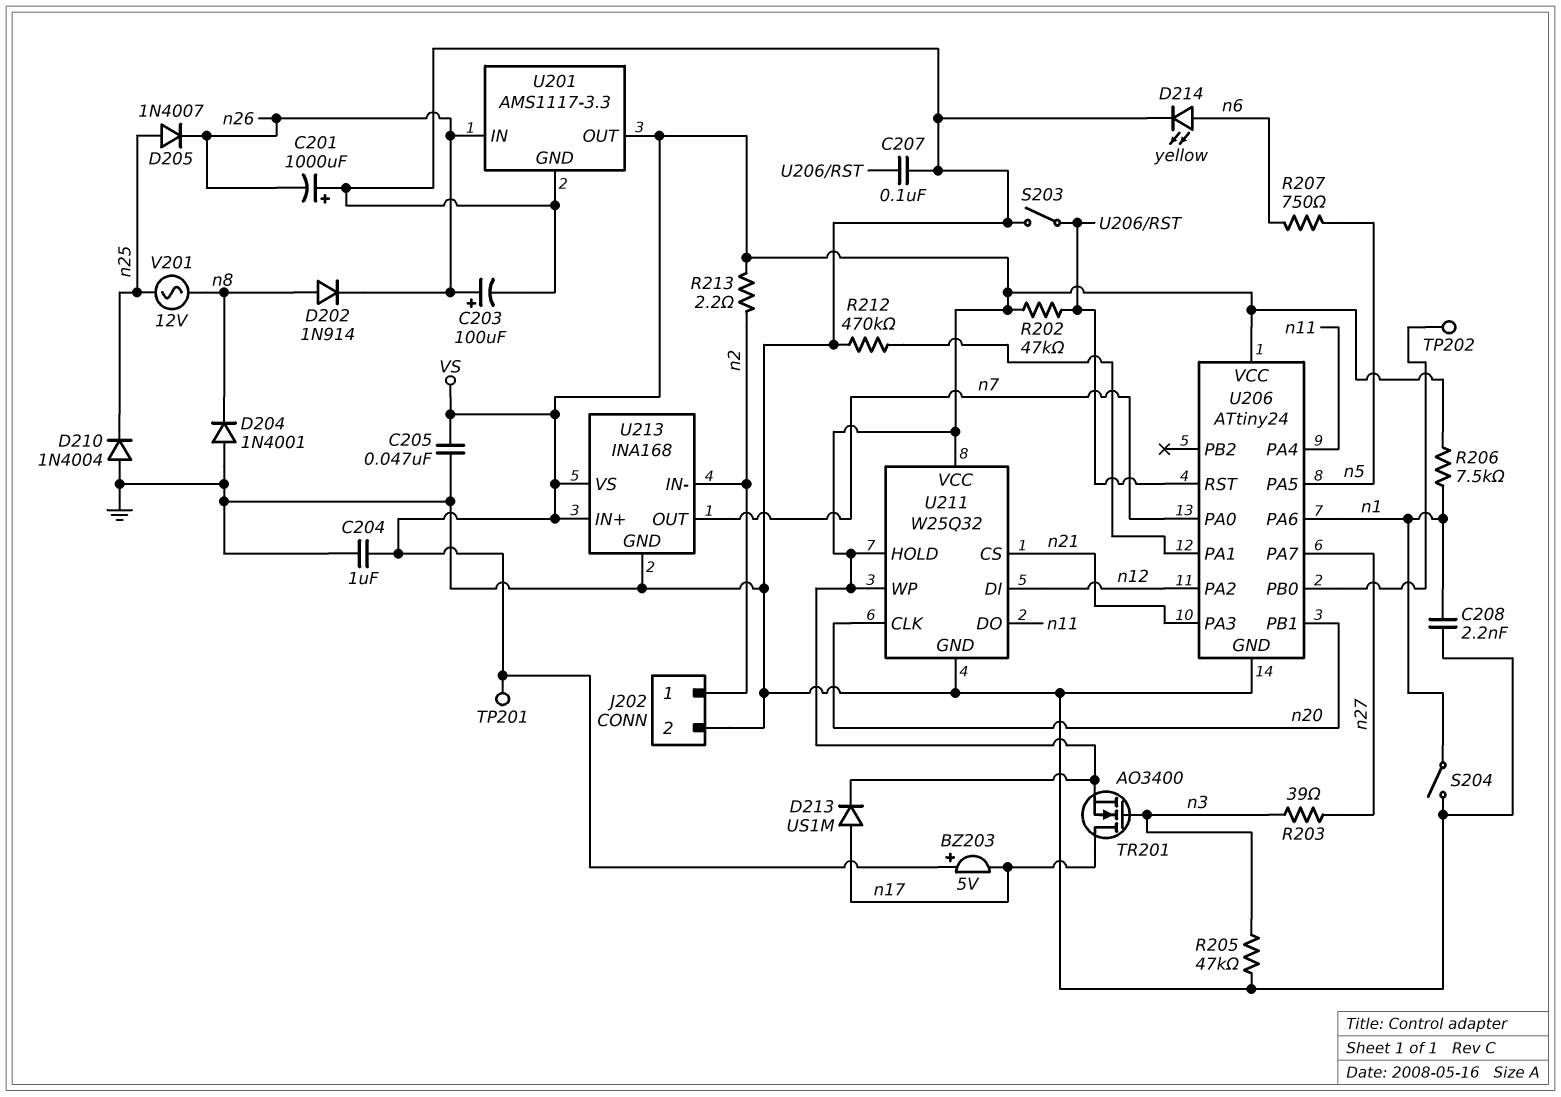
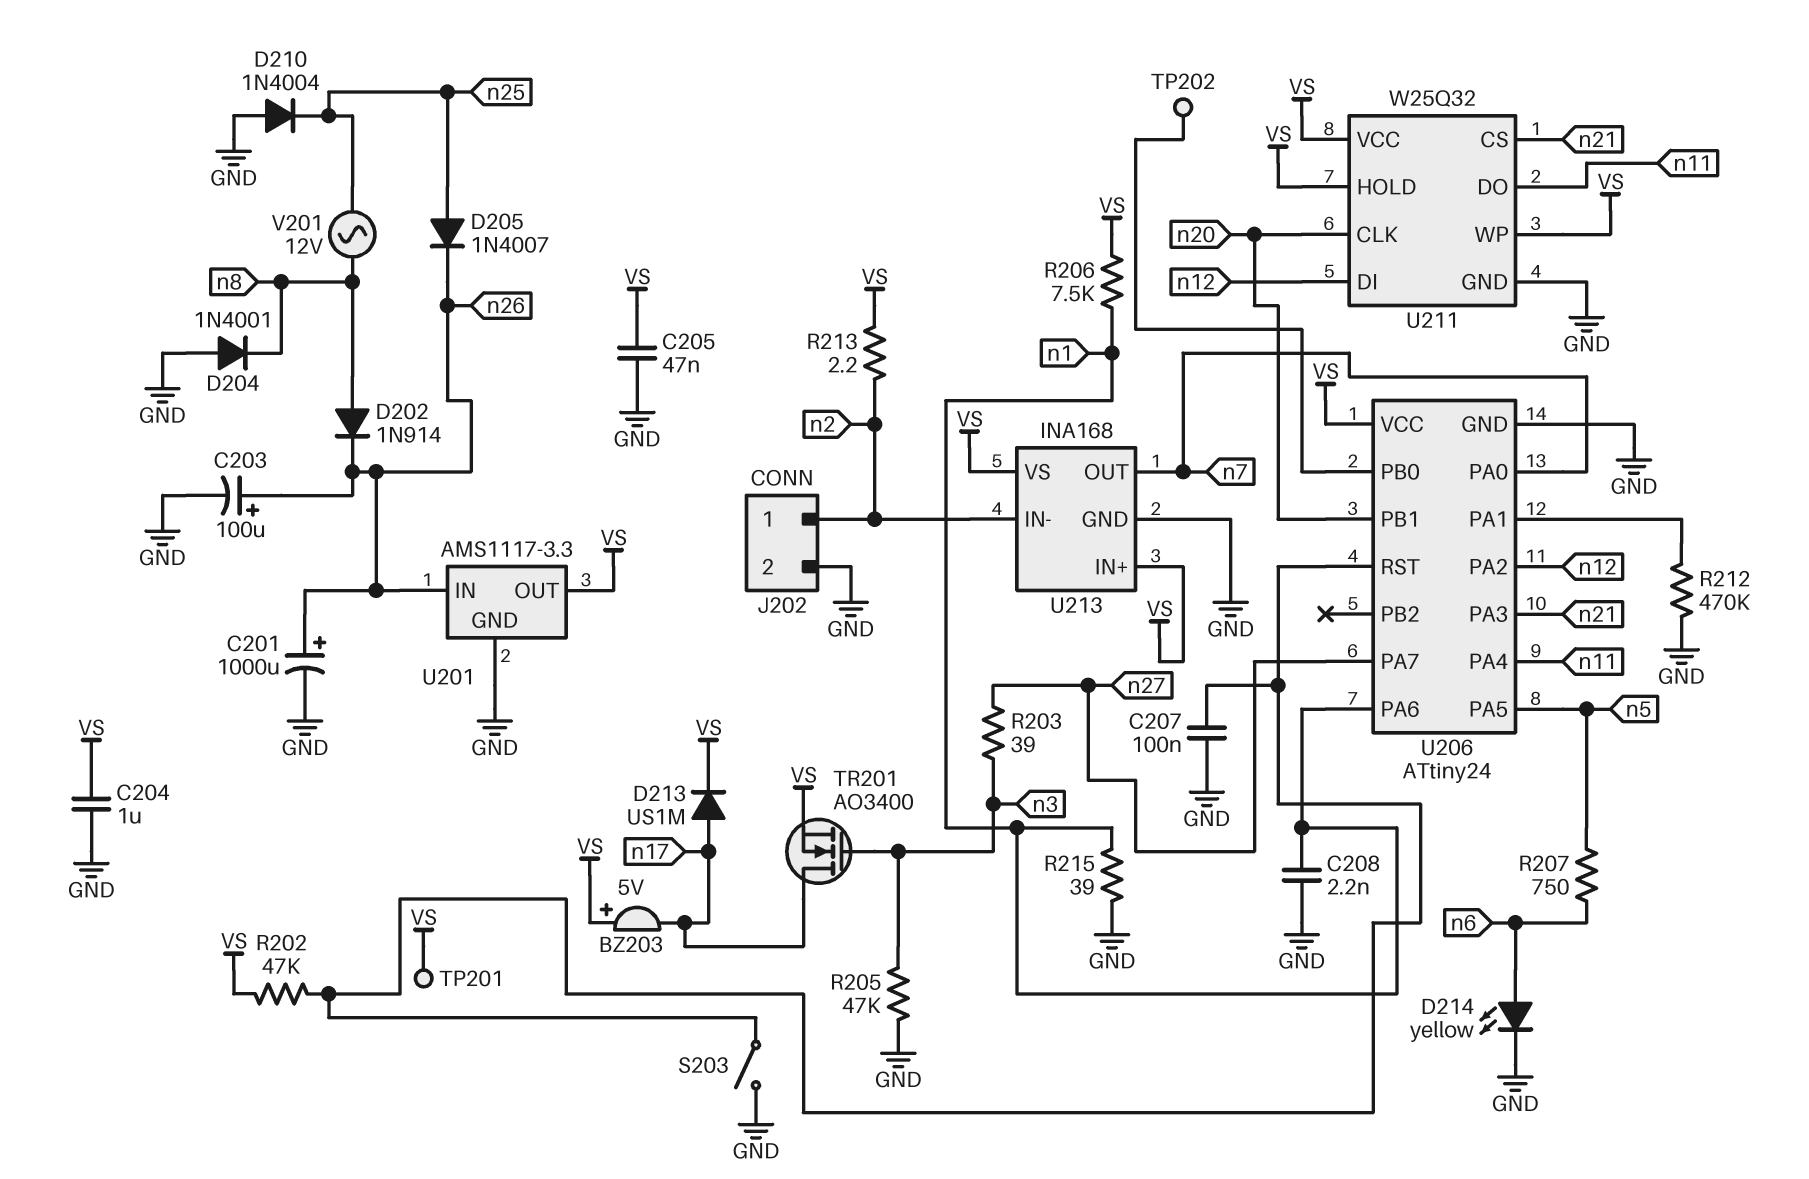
C201: 1000uF (plus GND, minus n26) -> 1000uF (plus n26, minus GND)
R215: none -> 39 (GND, n1)
S204: switch (GND, n1) -> none

